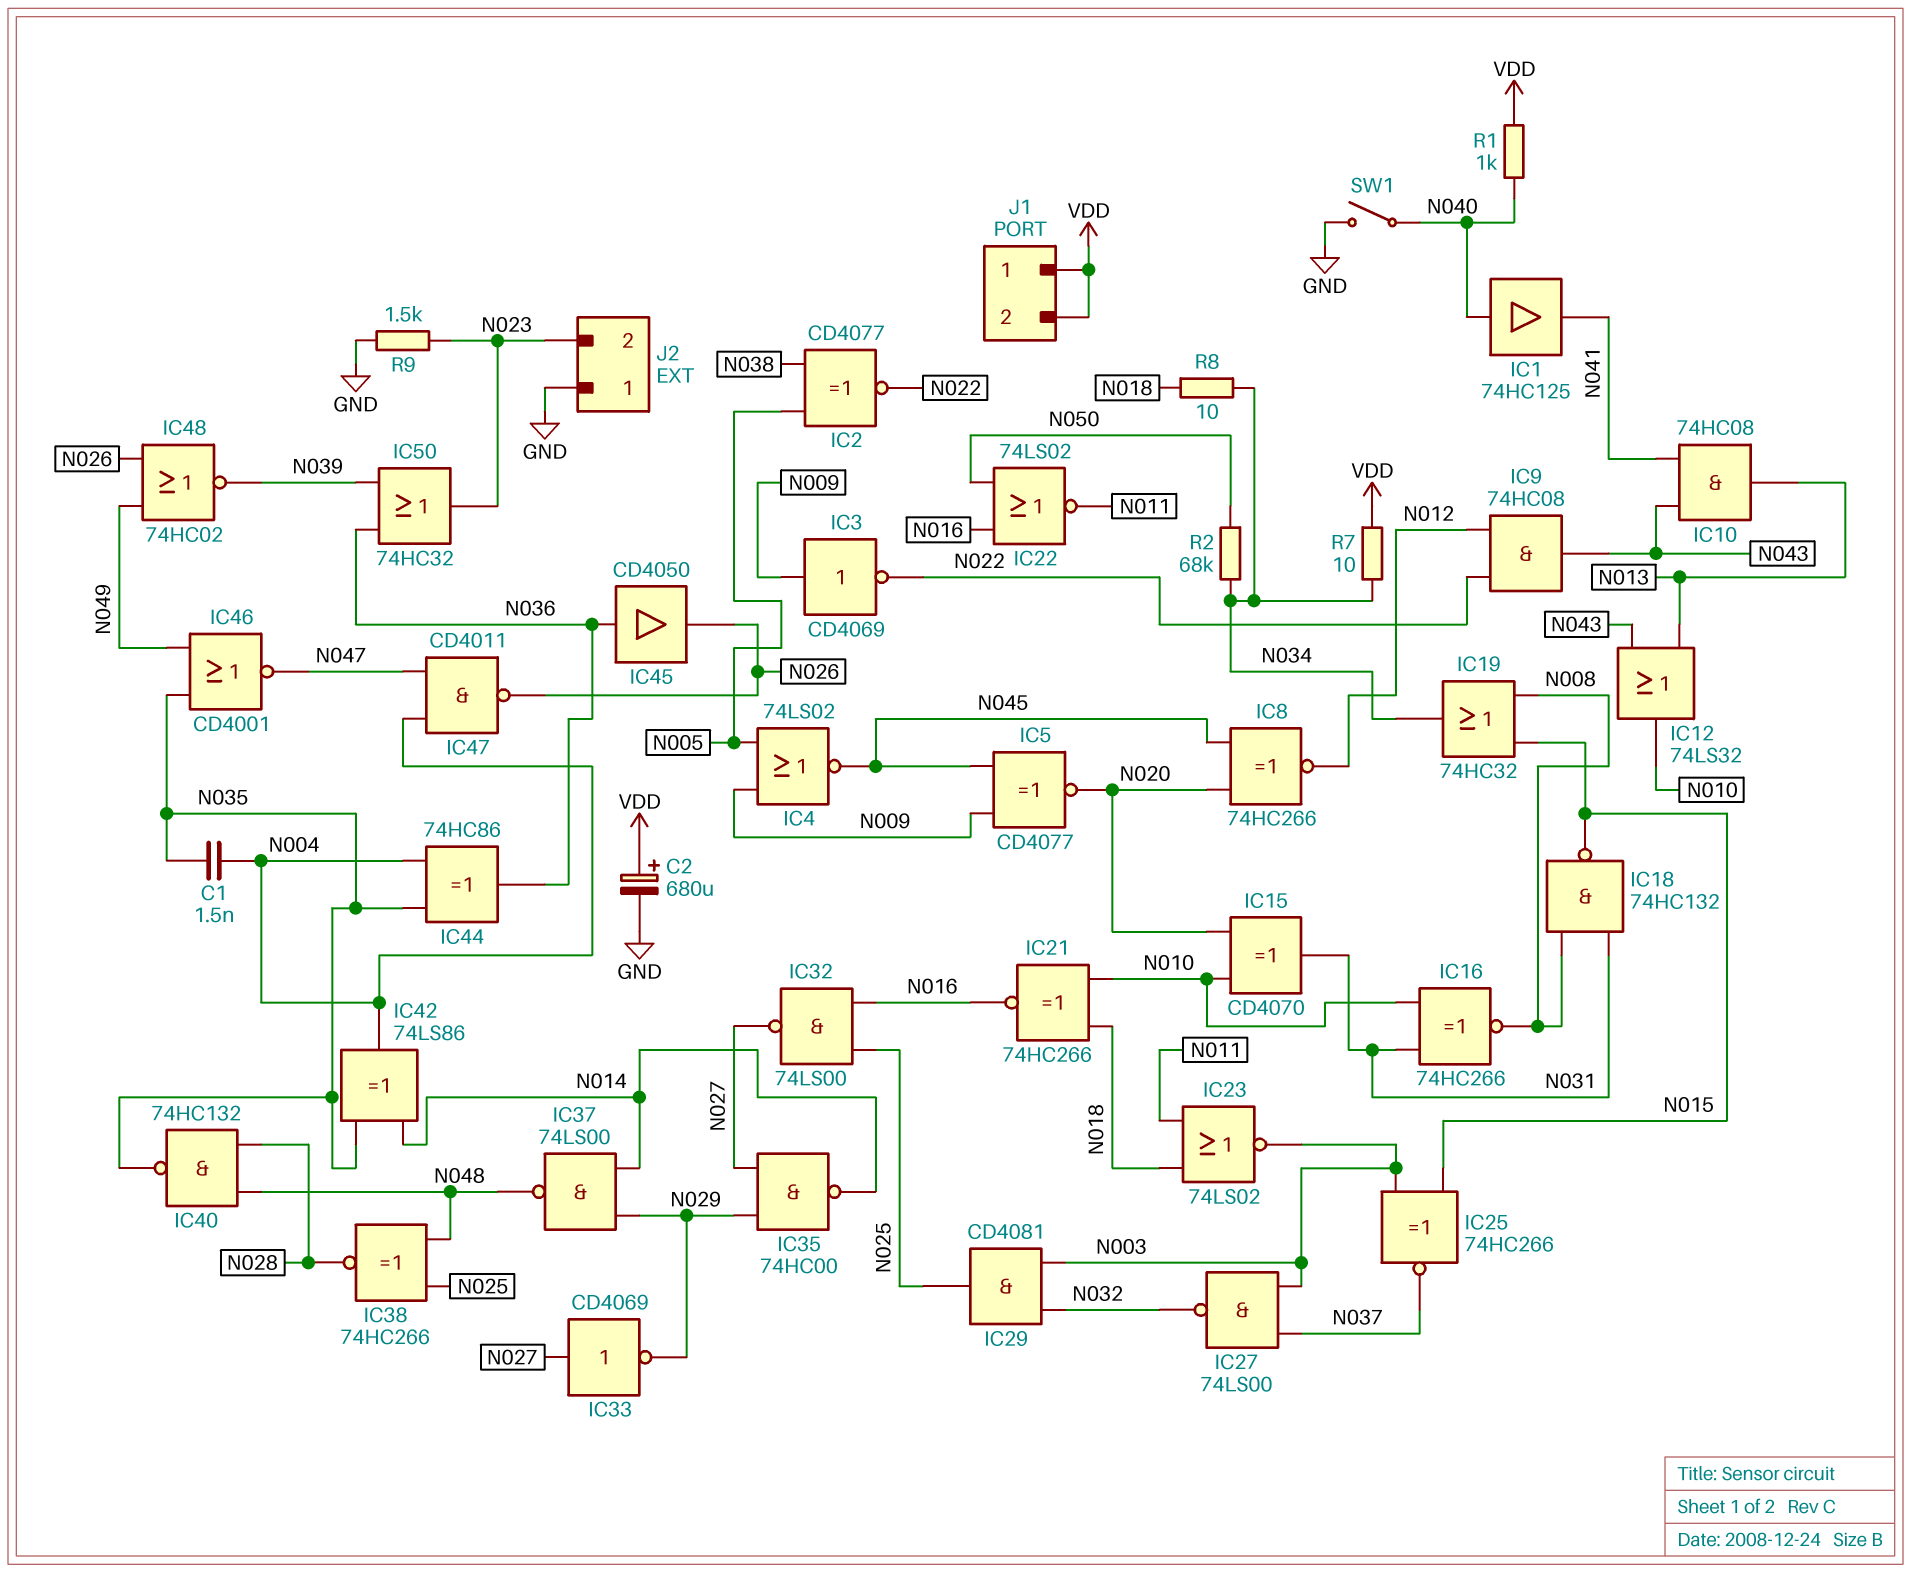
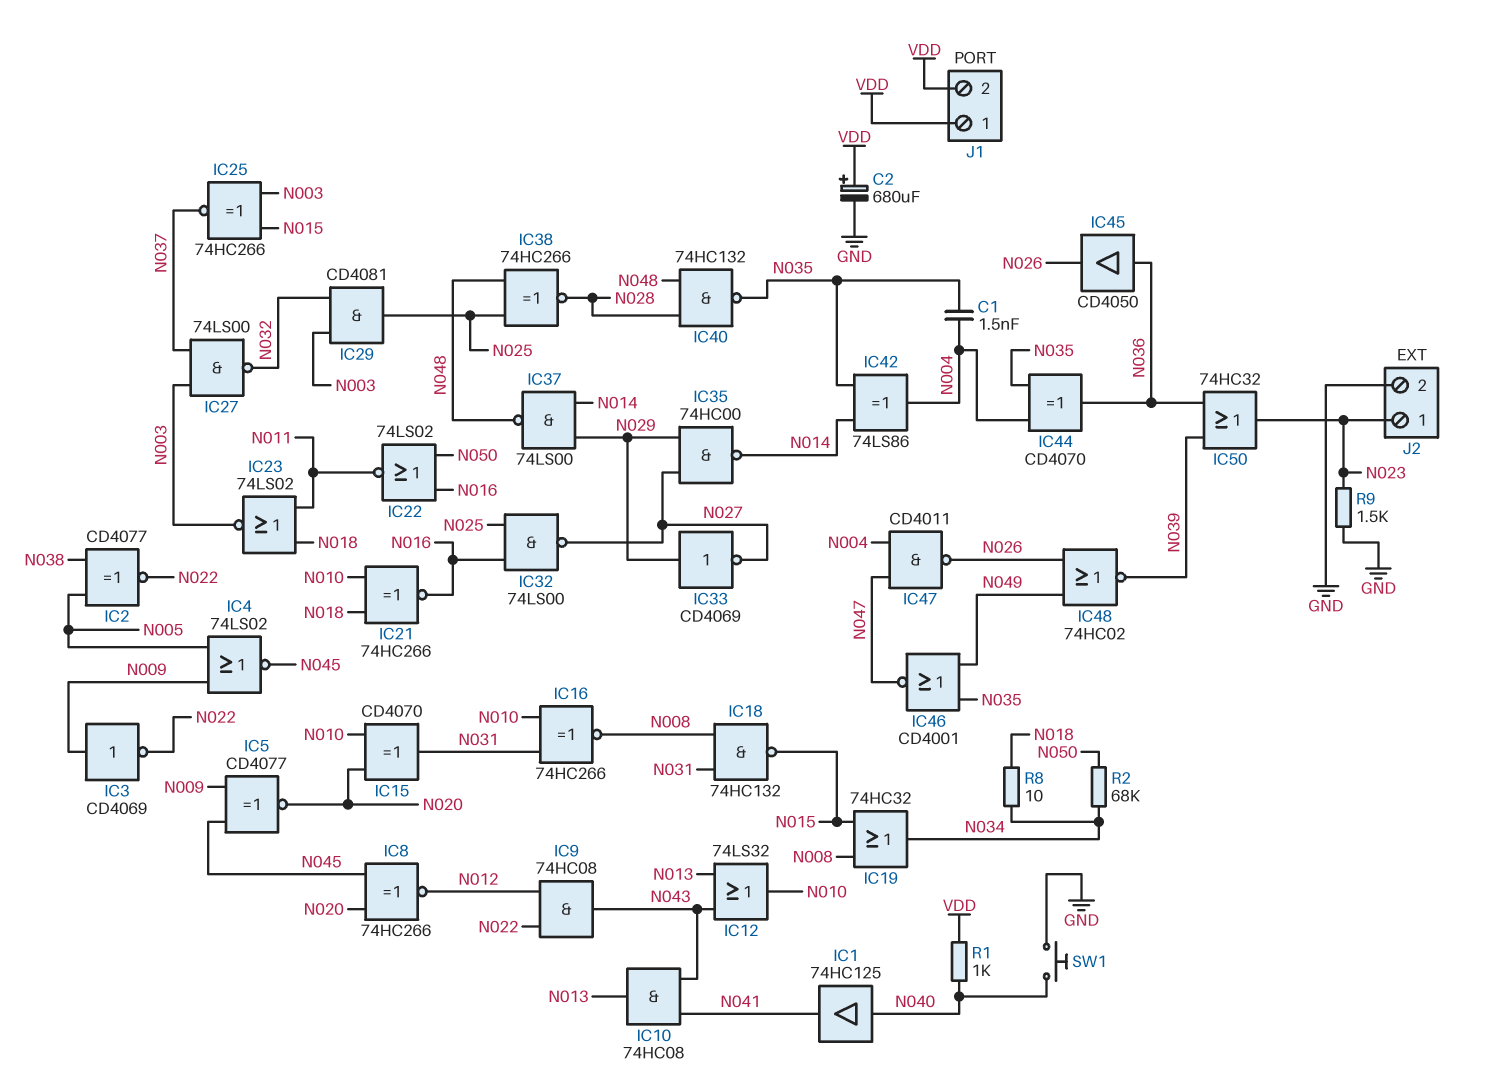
IC33: NOT CD4069 (in N027, out N029) -> NOT CD4069 (in N029, out N027)
IC44: XOR 74HC86 (in N004, in N035, out N036) -> XOR CD4070 (in N004, in N035, out N036)
J2 pin 1: GND -> N023
J2 pin 2: N023 -> GND
R7: 10 (N034, VDD) -> none
SW1: switch (GND, N040) -> button (GND, N040)

